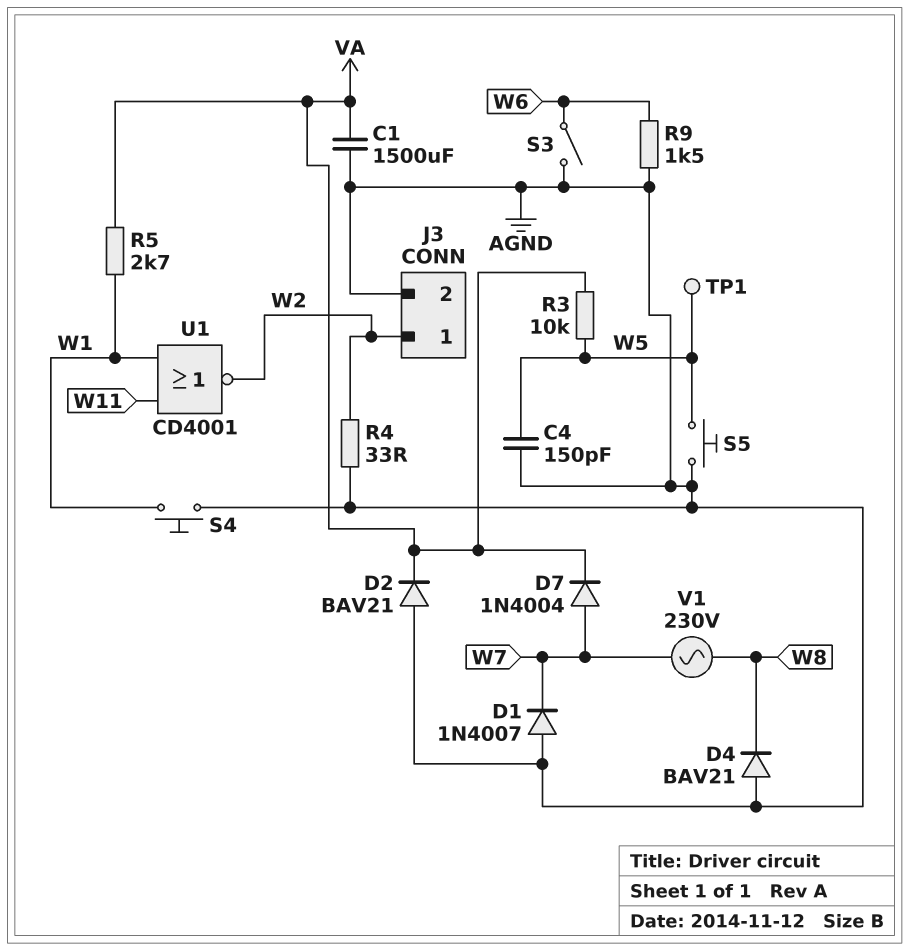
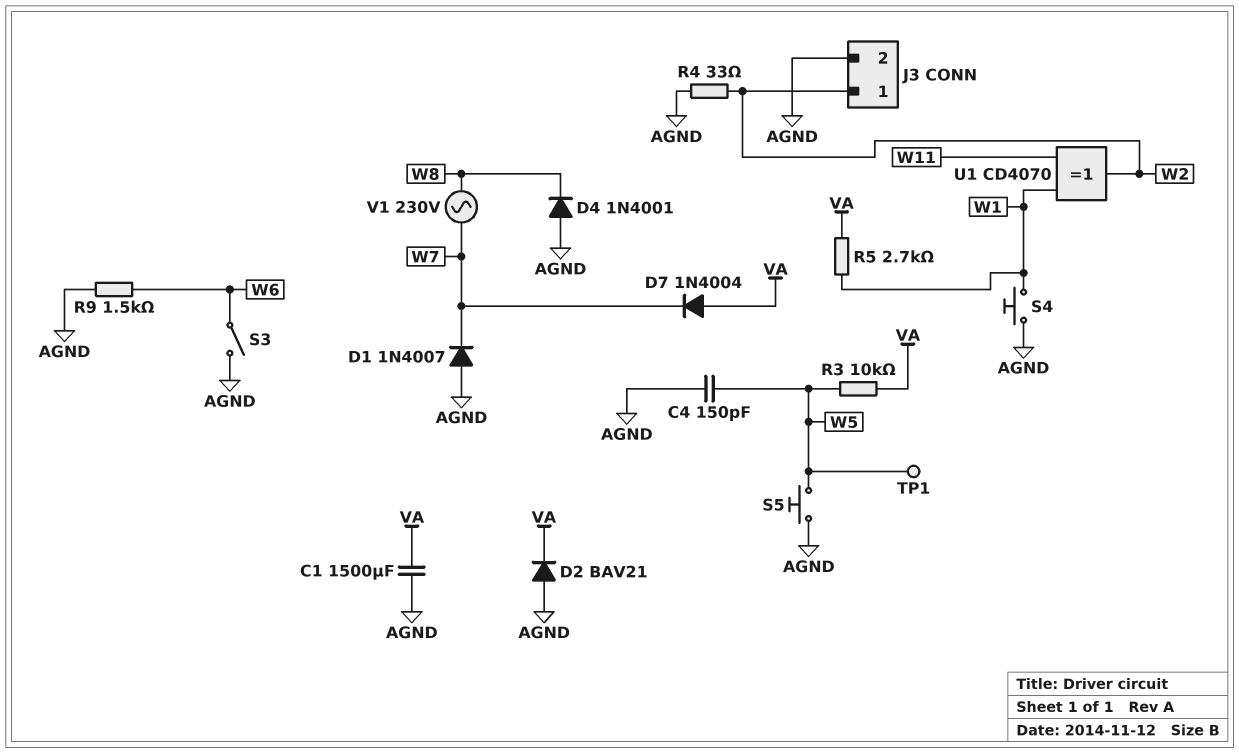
D4: diode BAV21 (A AGND, K W8) -> diode 1N4001 (A AGND, K W8)
D7: diode 1N4004 (A W7, K VA) -> diode 1N4004 (A VA, K W7)
U1: NOR CD4001 (in W1, in W11, out W2) -> XOR CD4070 (in W1, in W11, out W2)

